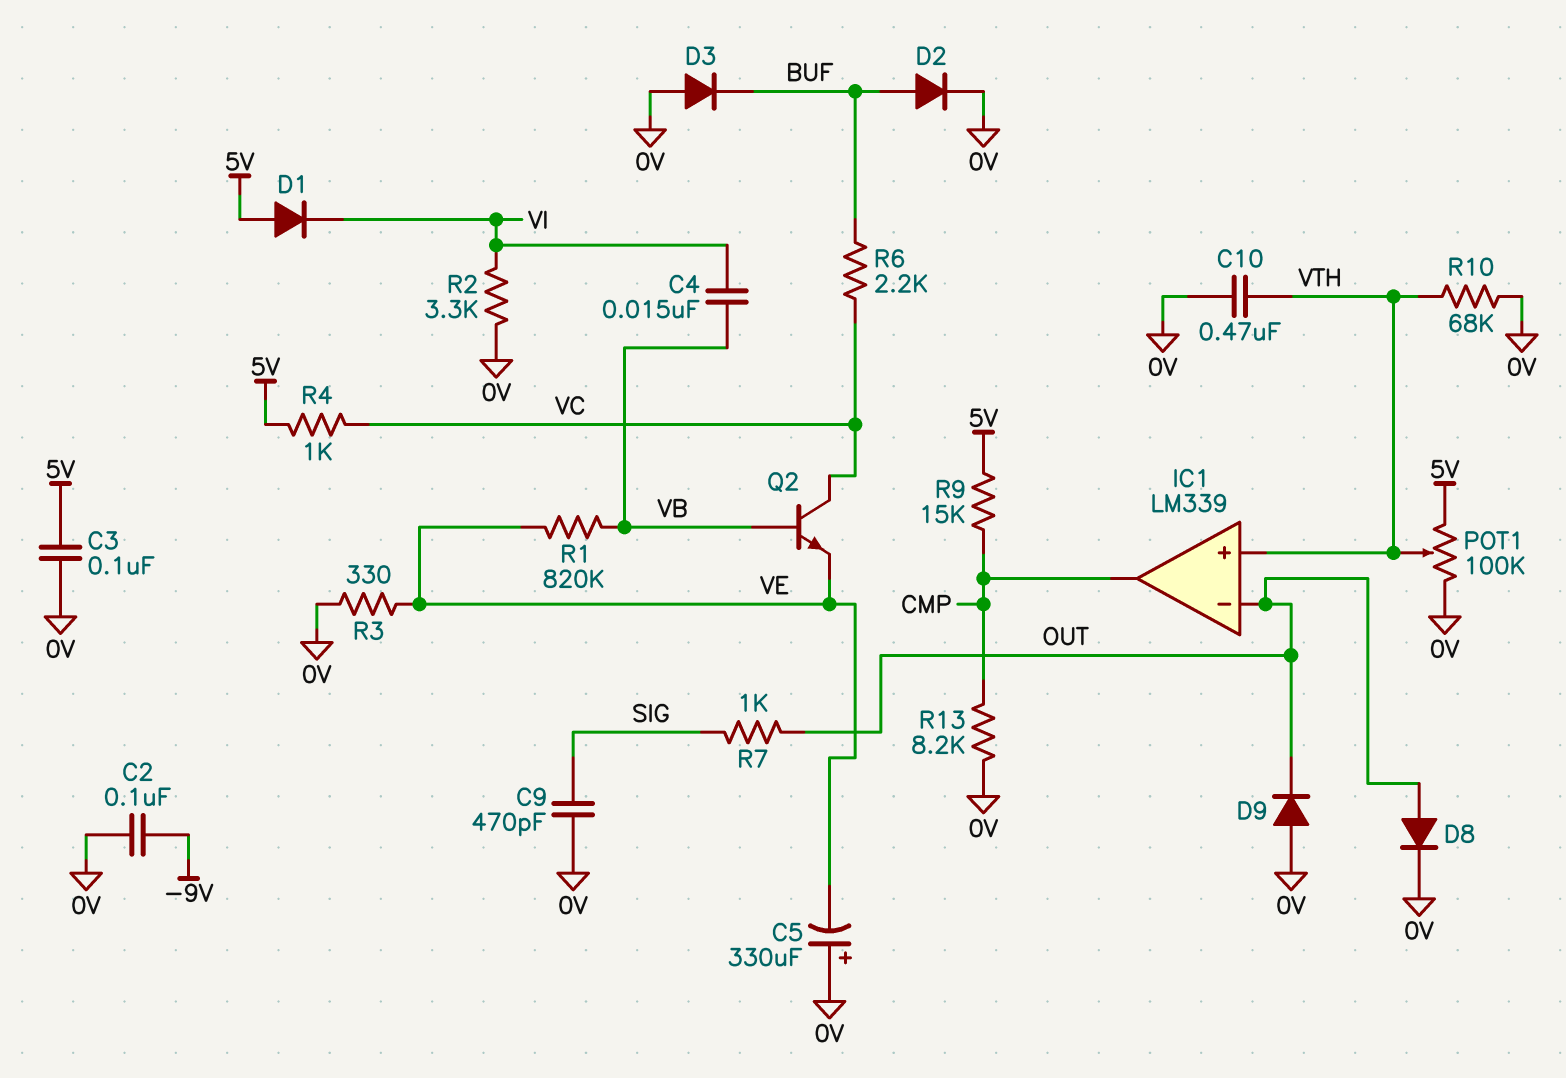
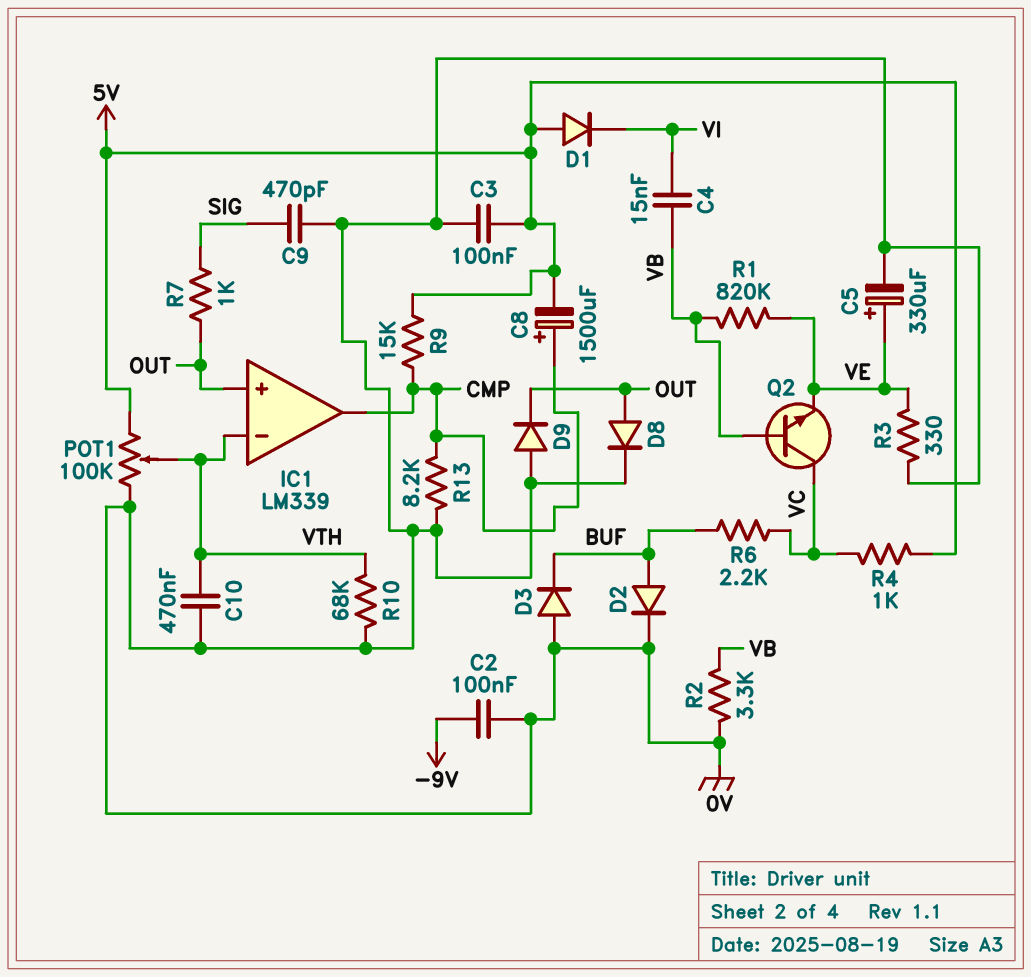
C5: 330uF (plus 0V, minus VE) -> 330uF (plus VE, minus 0V)
C8: none -> 1500uF (plus CMP, minus 5V)
IC1 pin in+: VTH -> OUT
IC1 pin in-: OUT -> VTH
R2: 3.3k (0V, VI) -> 3.3k (0V, VB)

